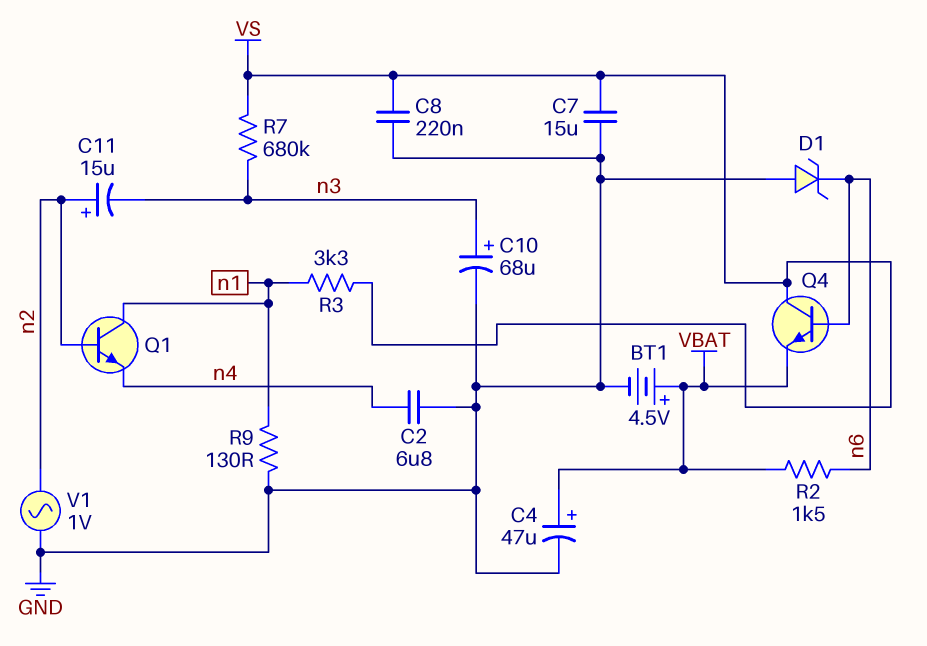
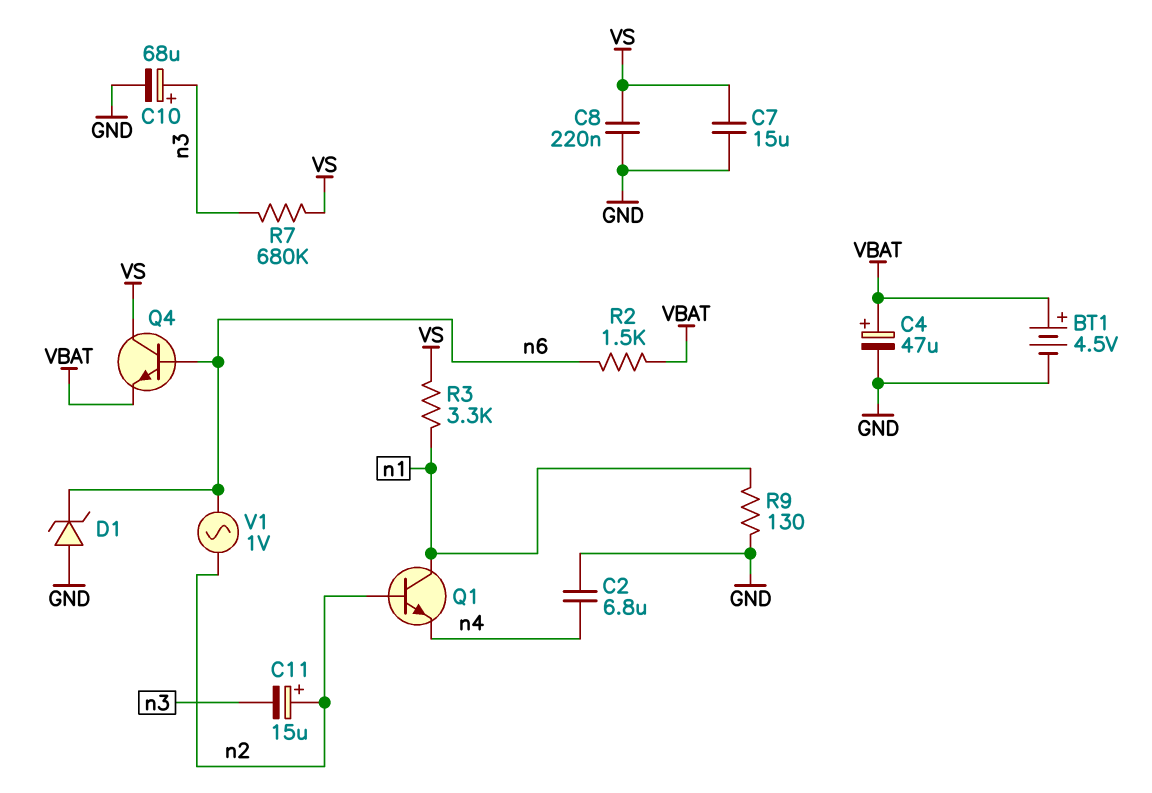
V1: AC 1V (GND, n2) -> AC 1V (n2, n6)

